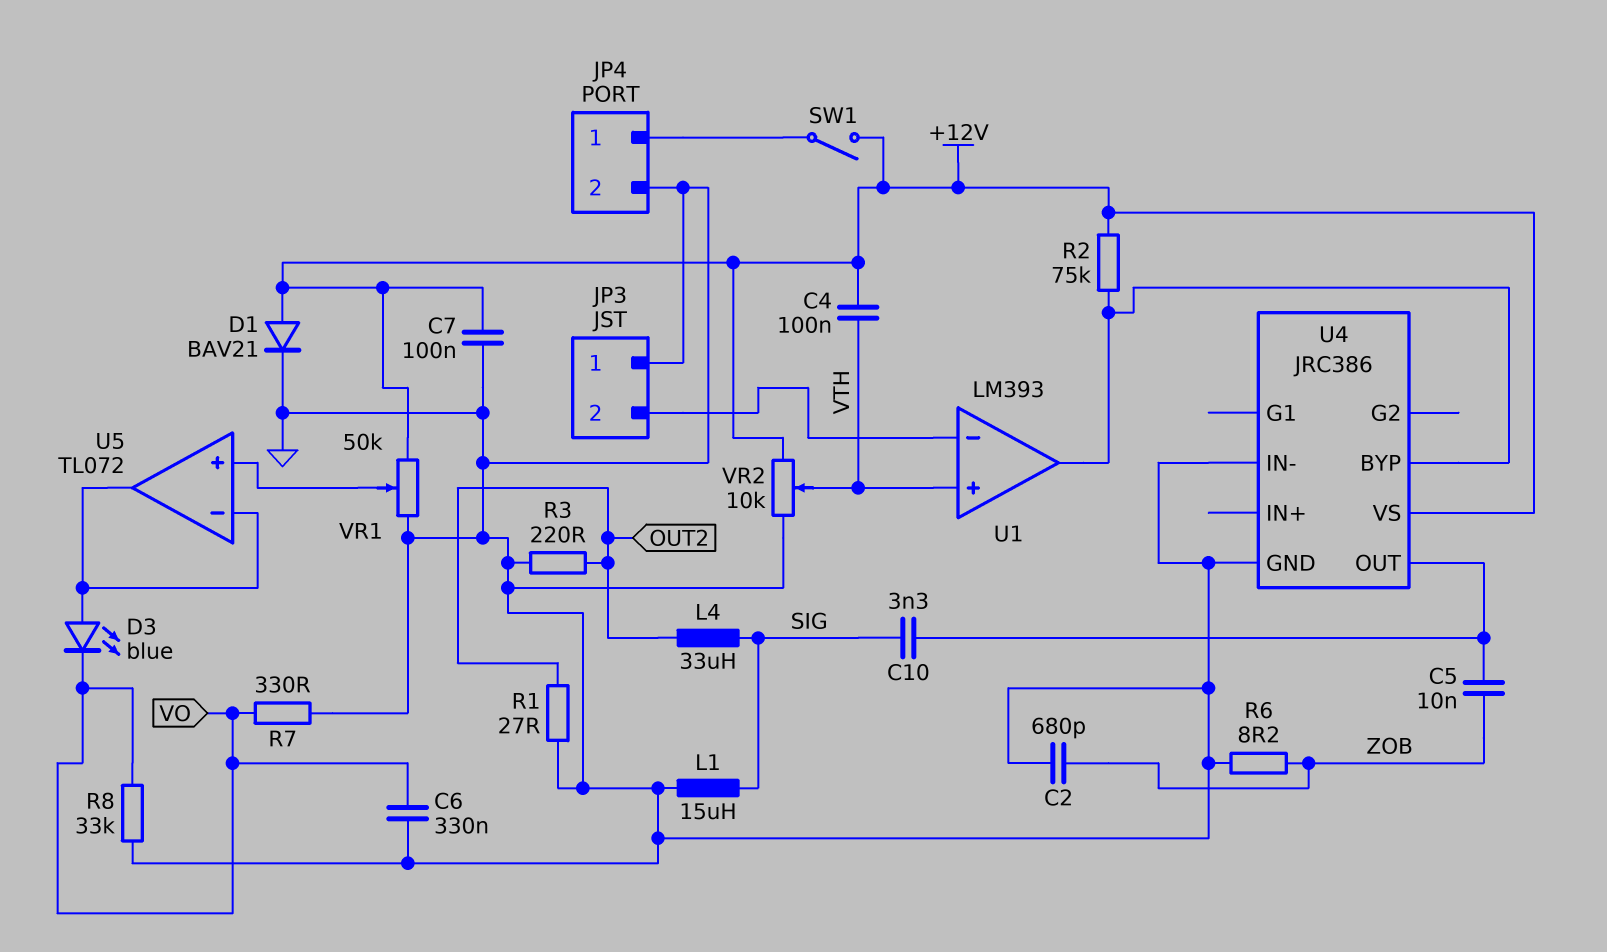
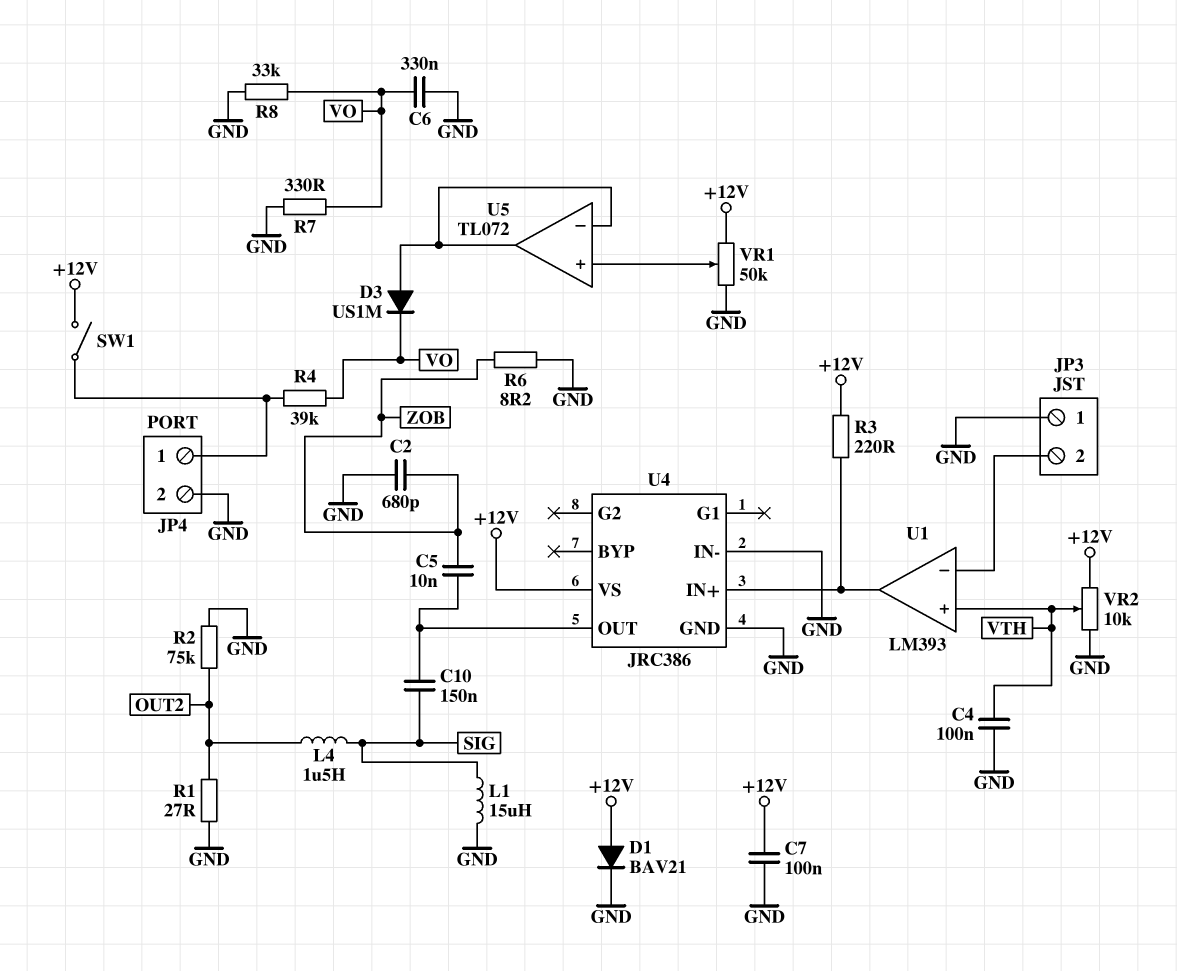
C4: 100nF (+12V, VTH) -> 100nF (GND, VTH)
C10: 3.3nF (SIG, U4/OUT) -> 150nF (SIG, U4/OUT)
D3: LED blue (A U5/in-, K VO) -> diode US1M (A U5/in-, K VO)
L4: 33uH (OUT2, SIG) -> 1.5uH (OUT2, SIG)
R2: 75k (+12V, U1/out) -> 75k (GND, OUT2)
R3: 220 (GND, OUT2) -> 220 (+12V, U1/out)
R4: none -> 39k (JP4/1, VO)
U4 pin BYP: U1/out -> none
U4 pin IN+: none -> U1/out

